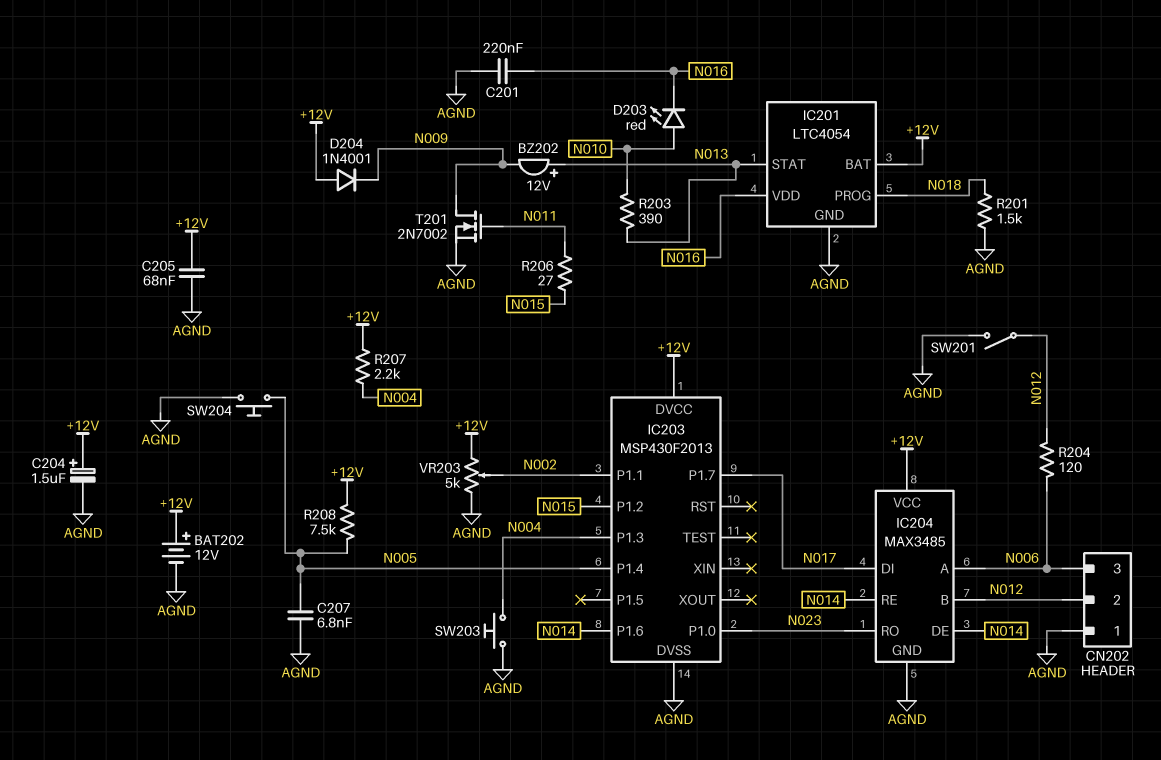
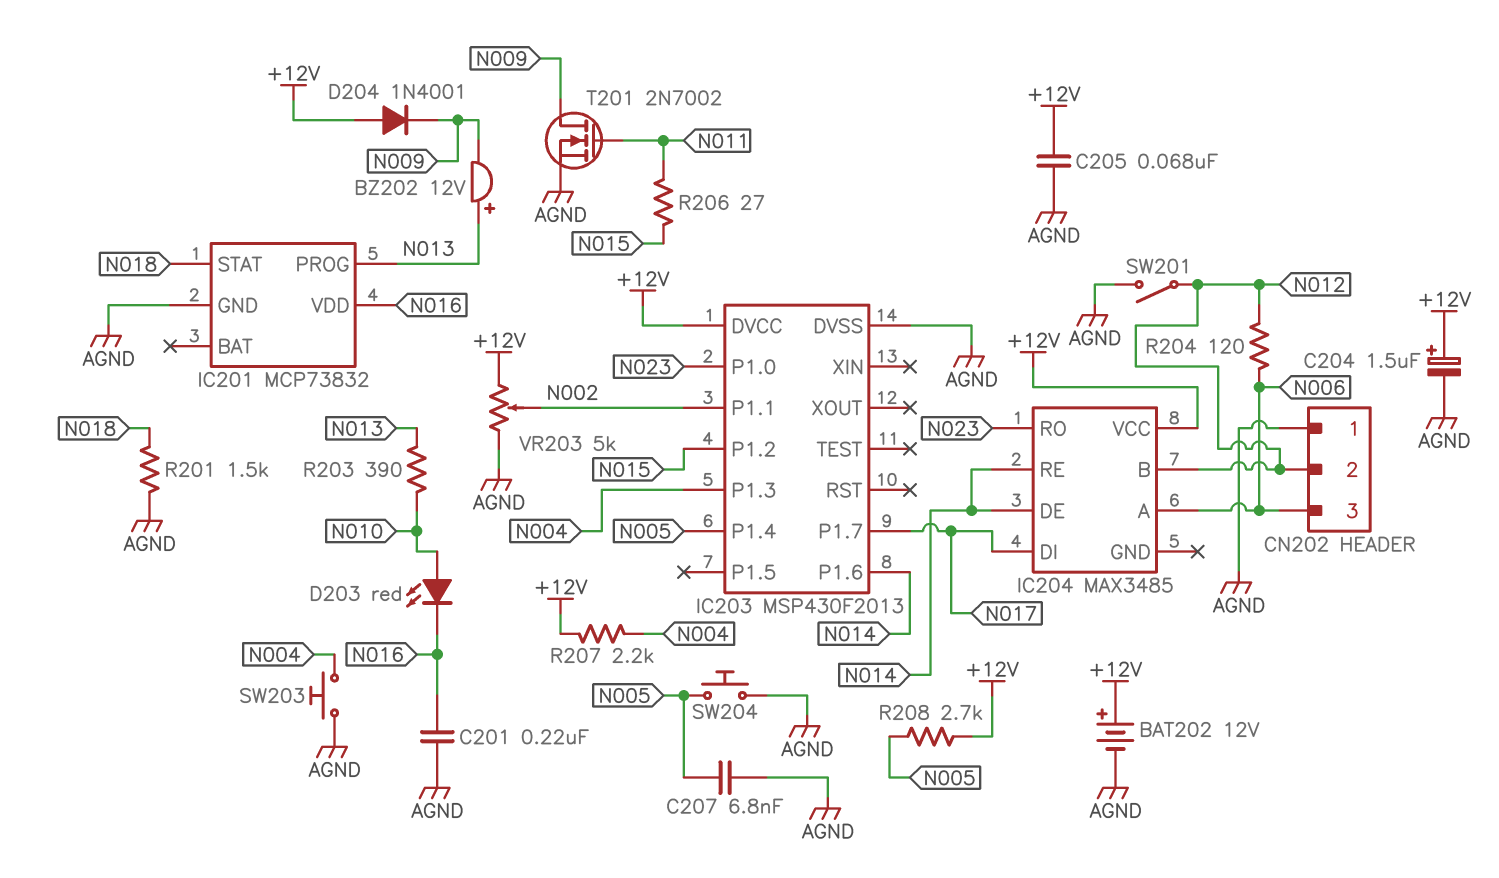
IC201: LTC4054 -> MCP73832
IC201 pin BAT: +12V -> none
IC201 pin PROG: N018 -> N013
IC201 pin STAT: N013 -> N018
IC204 pin GND: AGND -> none
R208: 7.5k (+12V, N005) -> 2.7k (+12V, N005)

